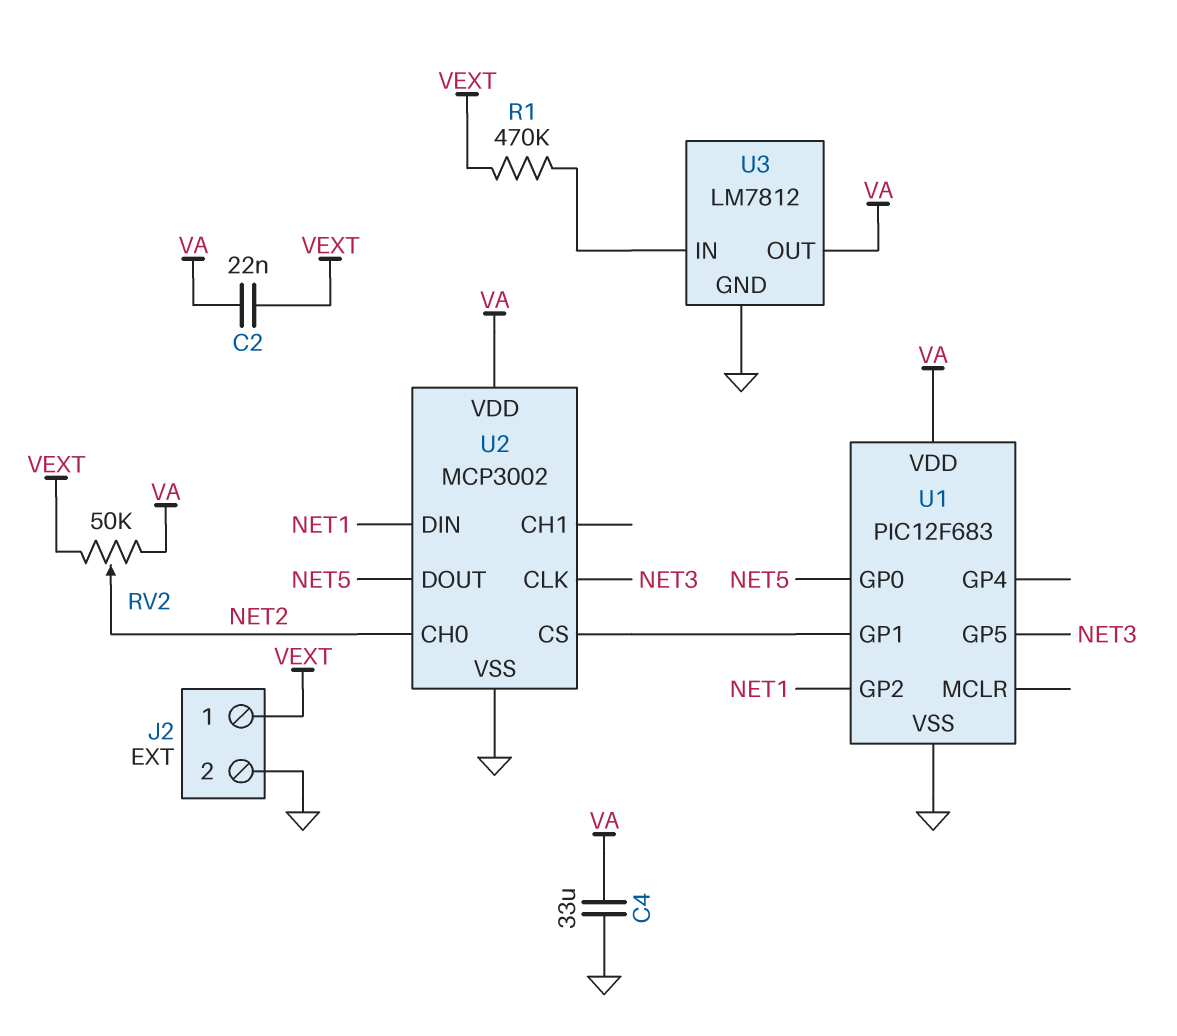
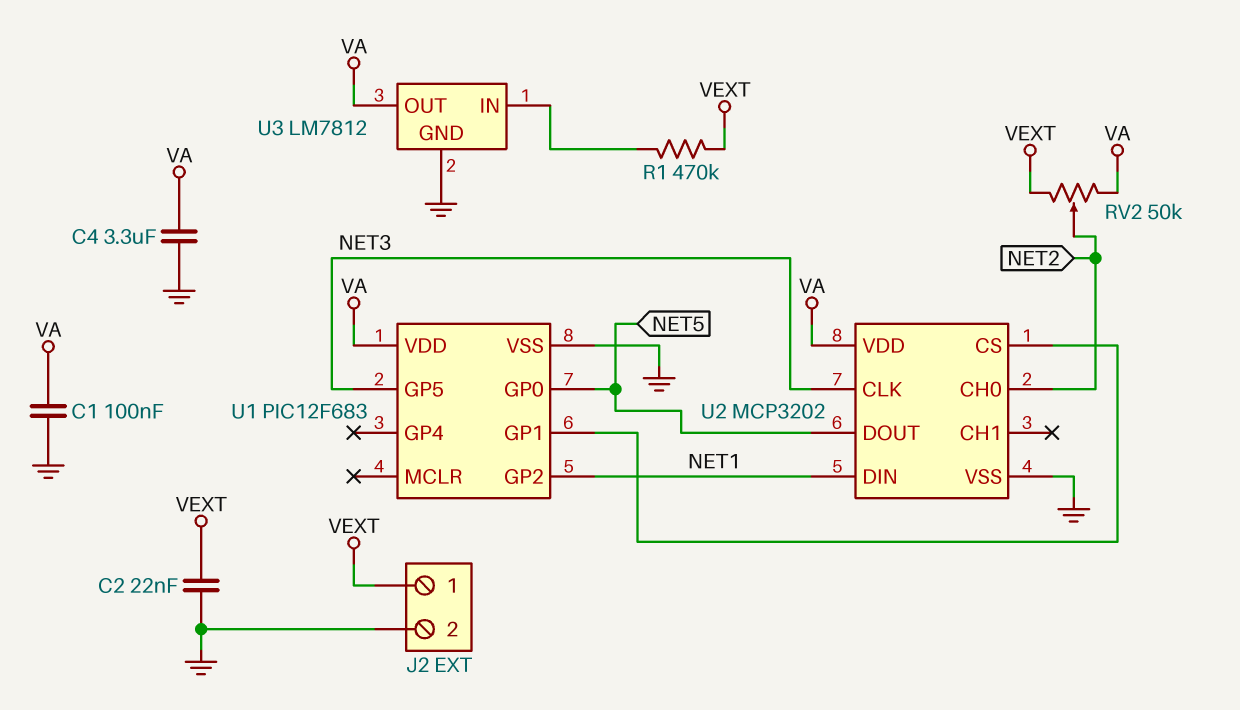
C1: none -> 100nF (GND, VA)
C2: 22nF (VA, VEXT) -> 22nF (GND, VEXT)
C4: 33uF (GND, VA) -> 3.3uF (GND, VA)
U2: MCP3002 -> MCP3202

